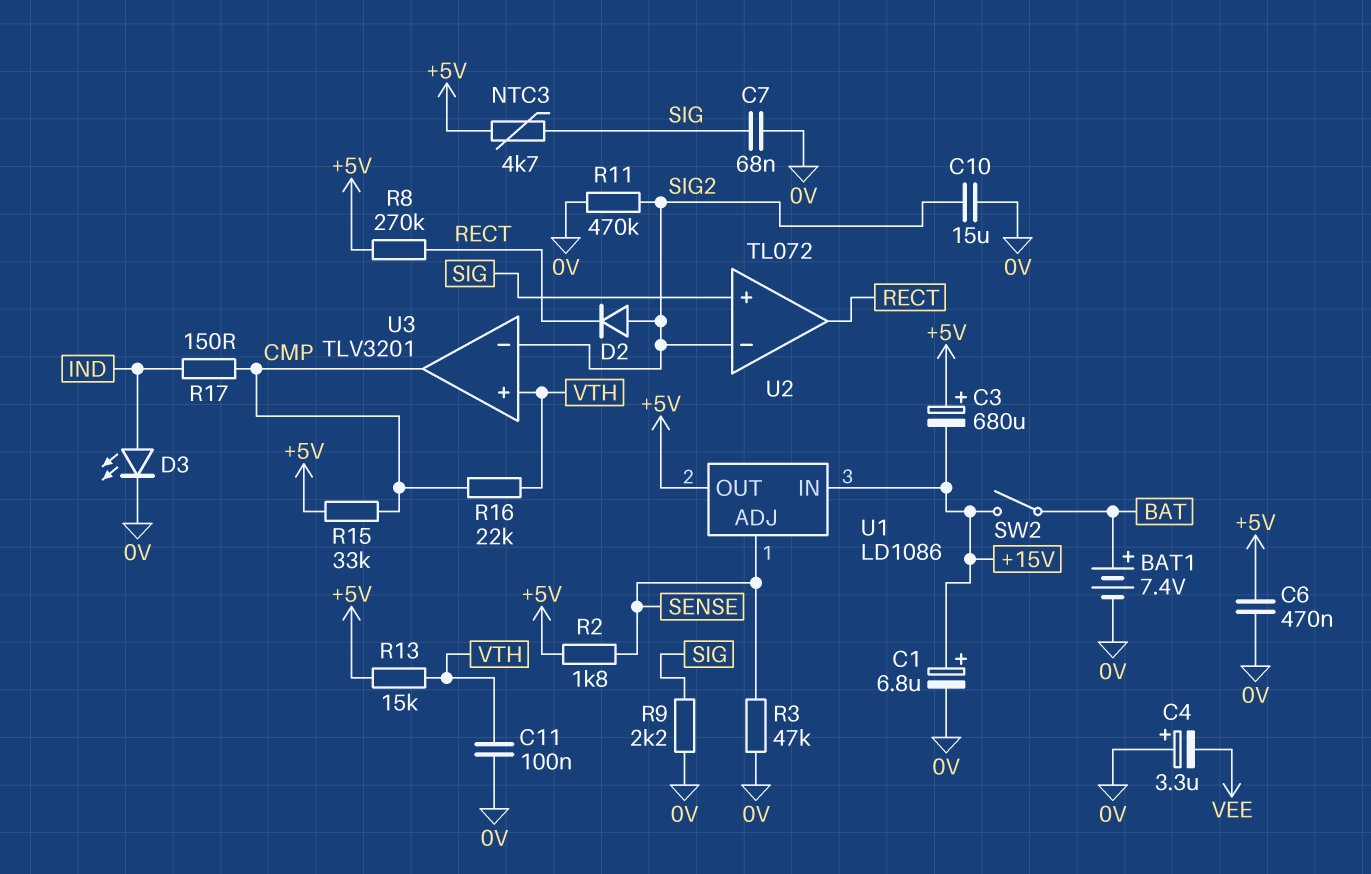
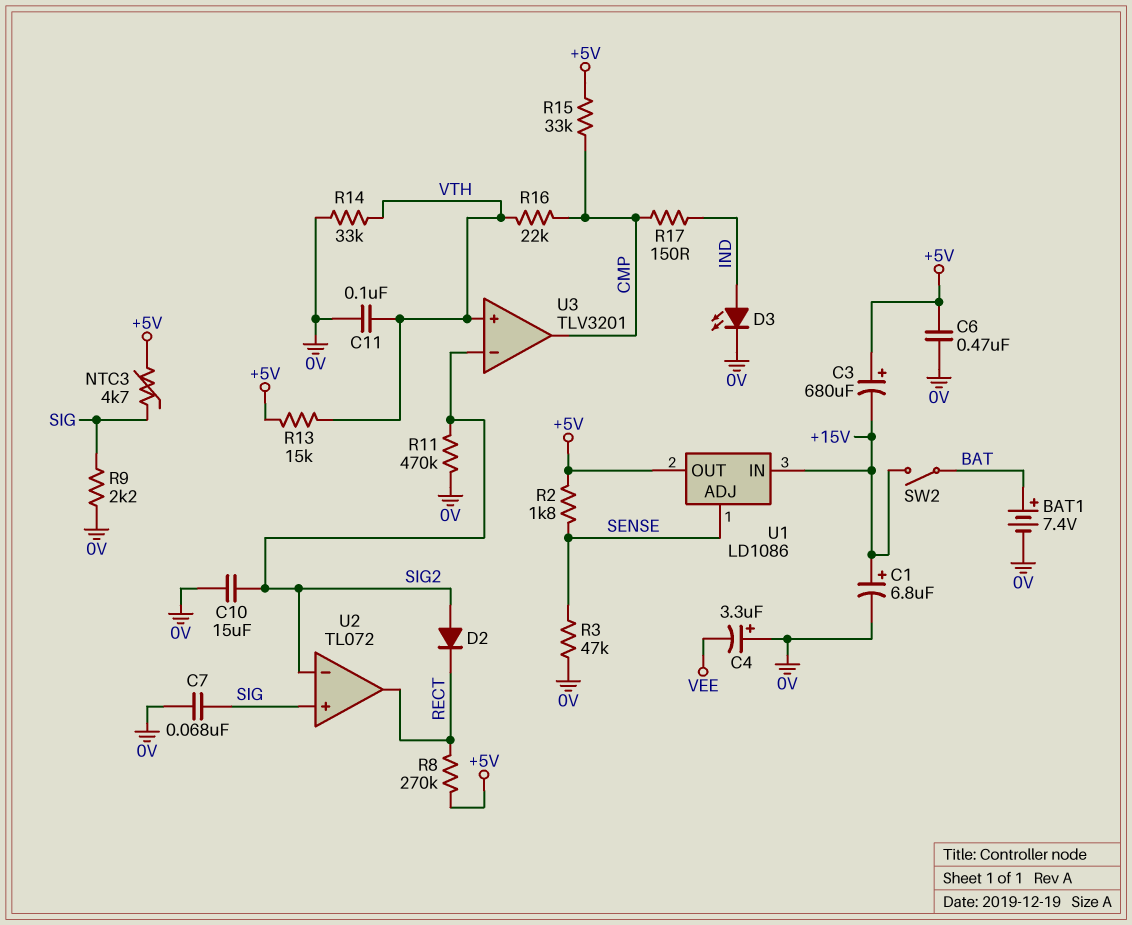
R14: none -> 33k (0V, VTH)

